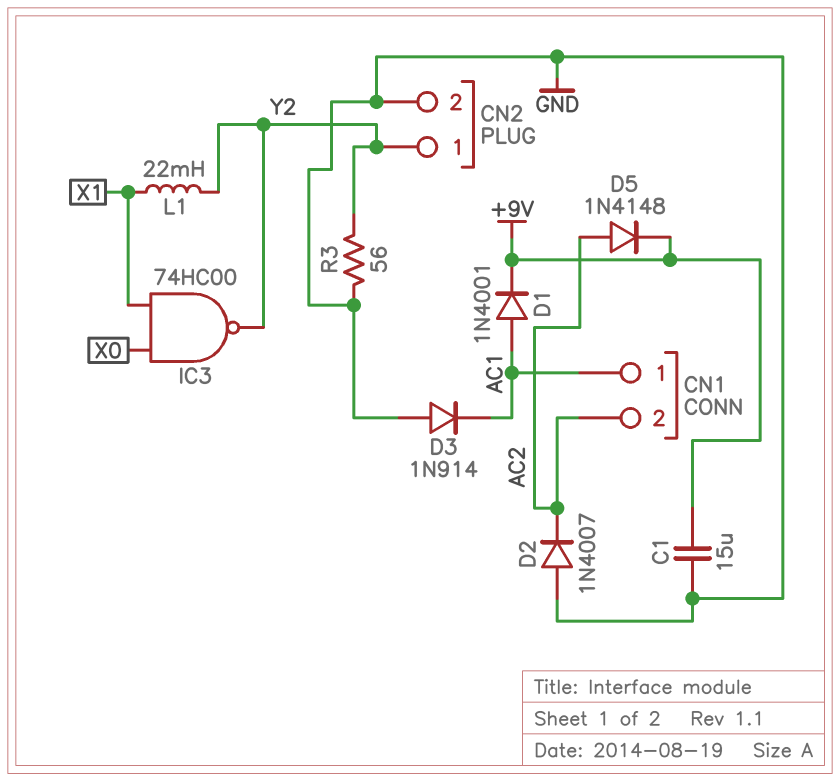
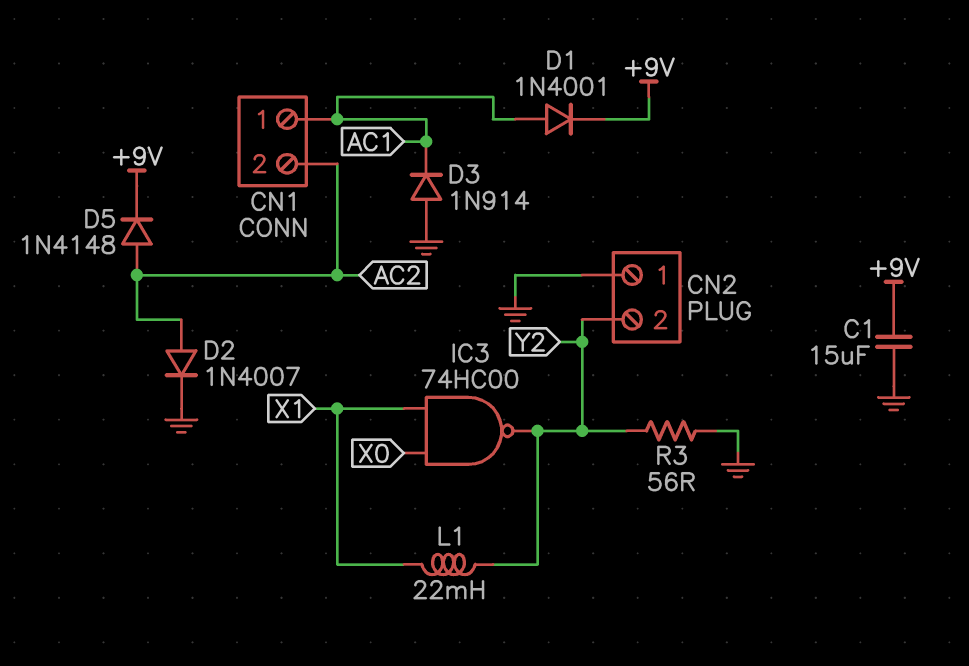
CN2 pin 1: Y2 -> GND
CN2 pin 2: GND -> Y2
D2: diode 1N4007 (A GND, K AC2) -> diode 1N4007 (A AC2, K GND)

